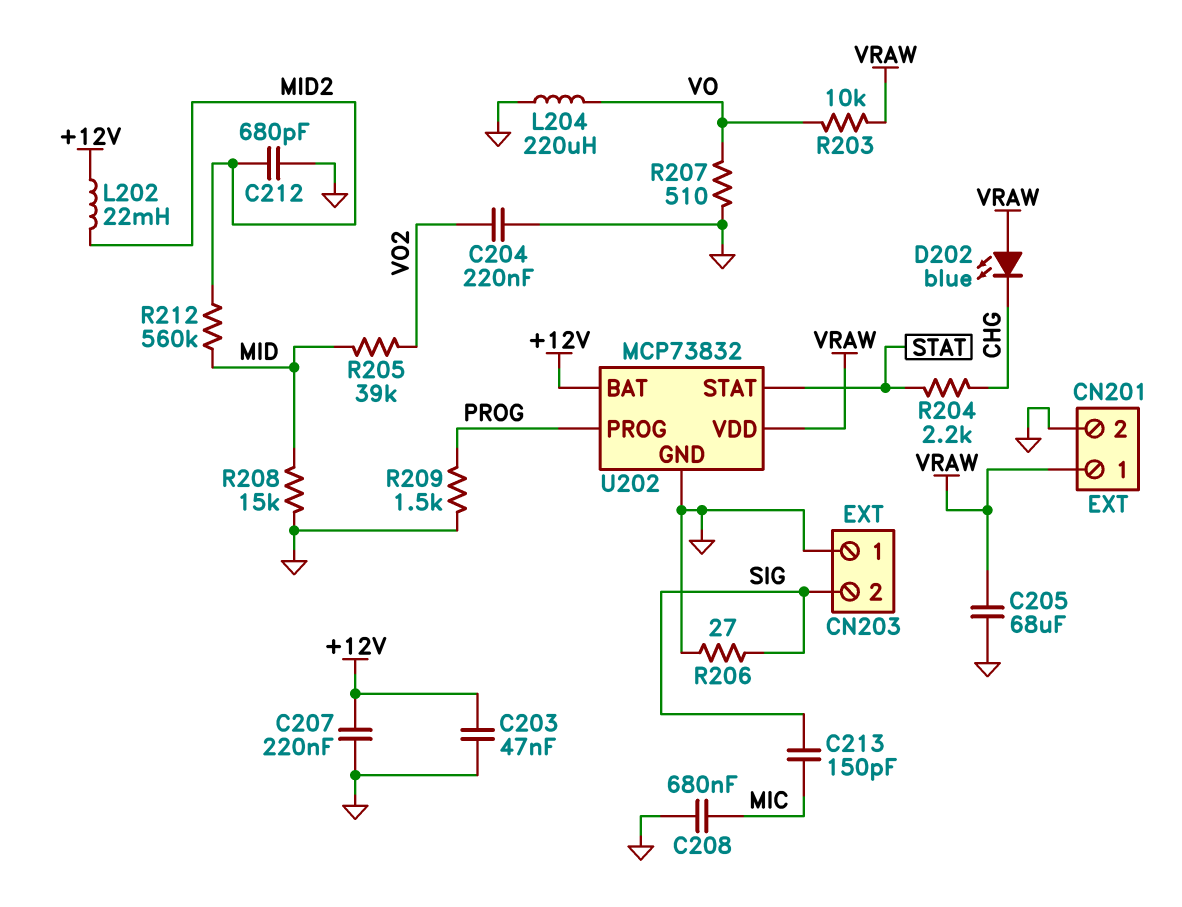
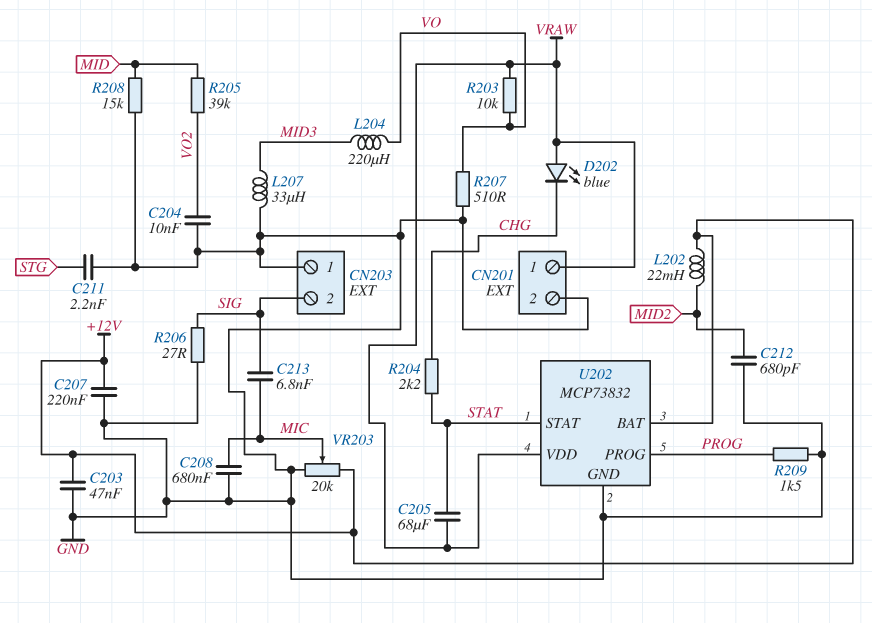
C204: 220nF (GND, VO2) -> 10nF (GND, VO2)
C205: 68uF (GND, VRAW) -> 68uF (STAT, VRAW)
C211: none -> 2.2nF (GND, STG)
C213: 150pF (MIC, SIG) -> 6.8nF (MIC, SIG)
L204: 220uH (GND, VO) -> 220uH (MID3, VO)
L207: none -> 33uH (GND, MID3)
R212: 560k (MID, MID2) -> none
VR203: none -> 20k (+12V, GND, wiper MIC)

